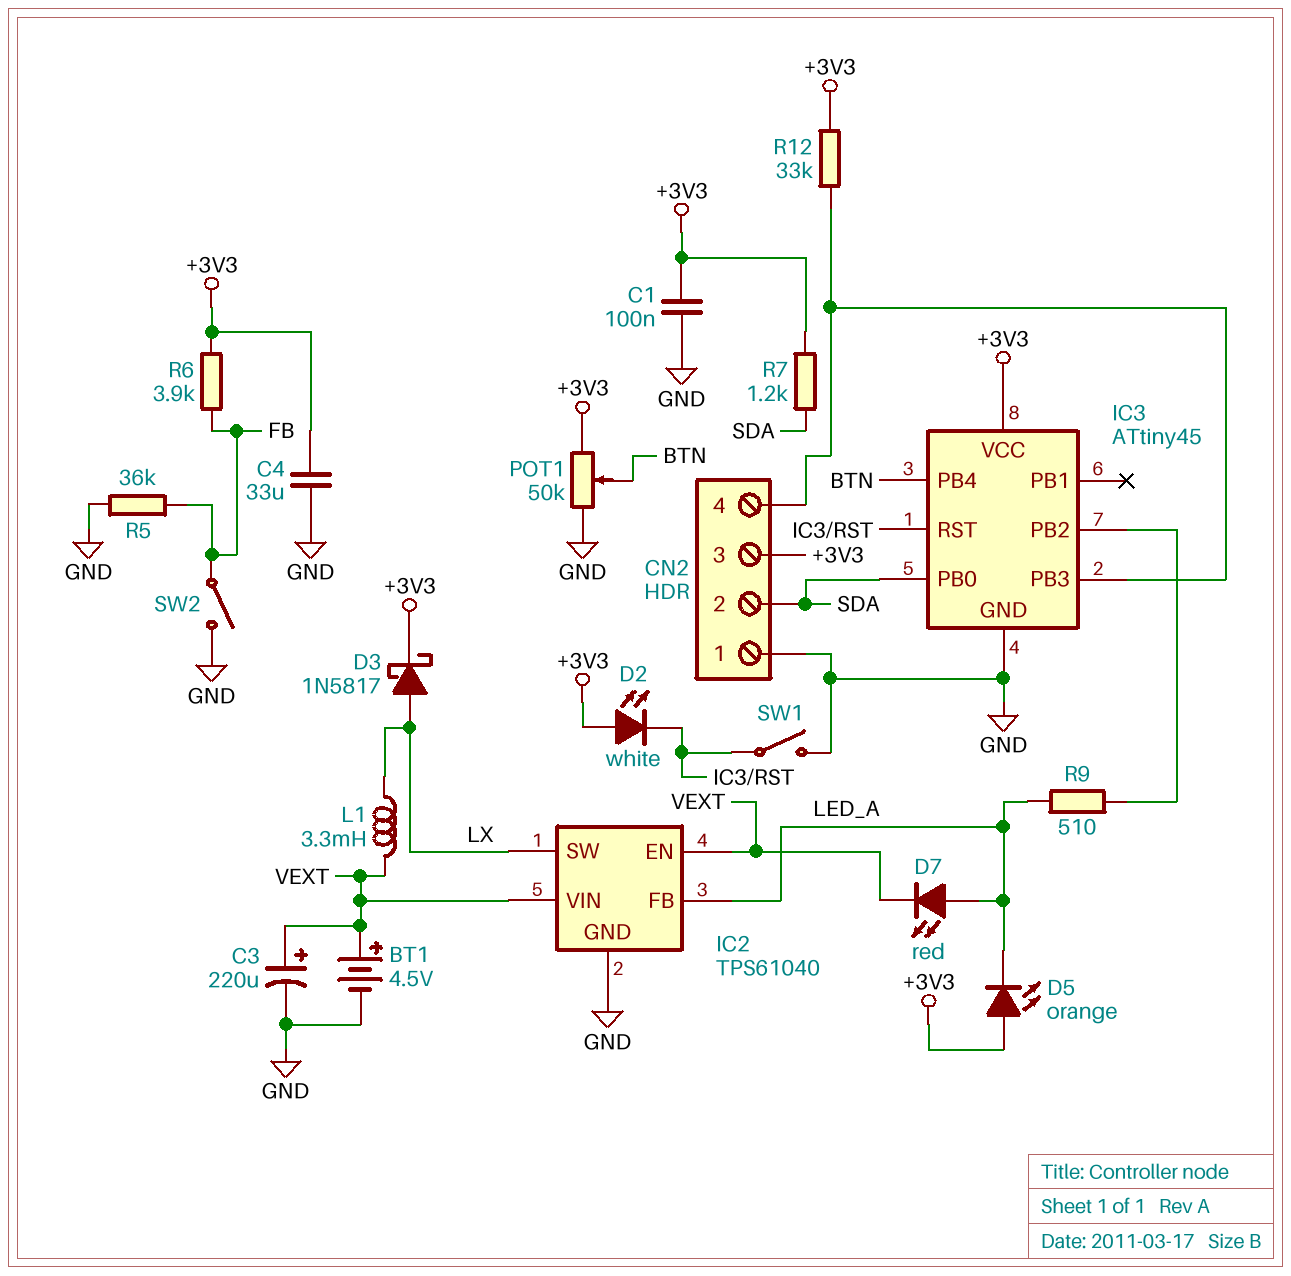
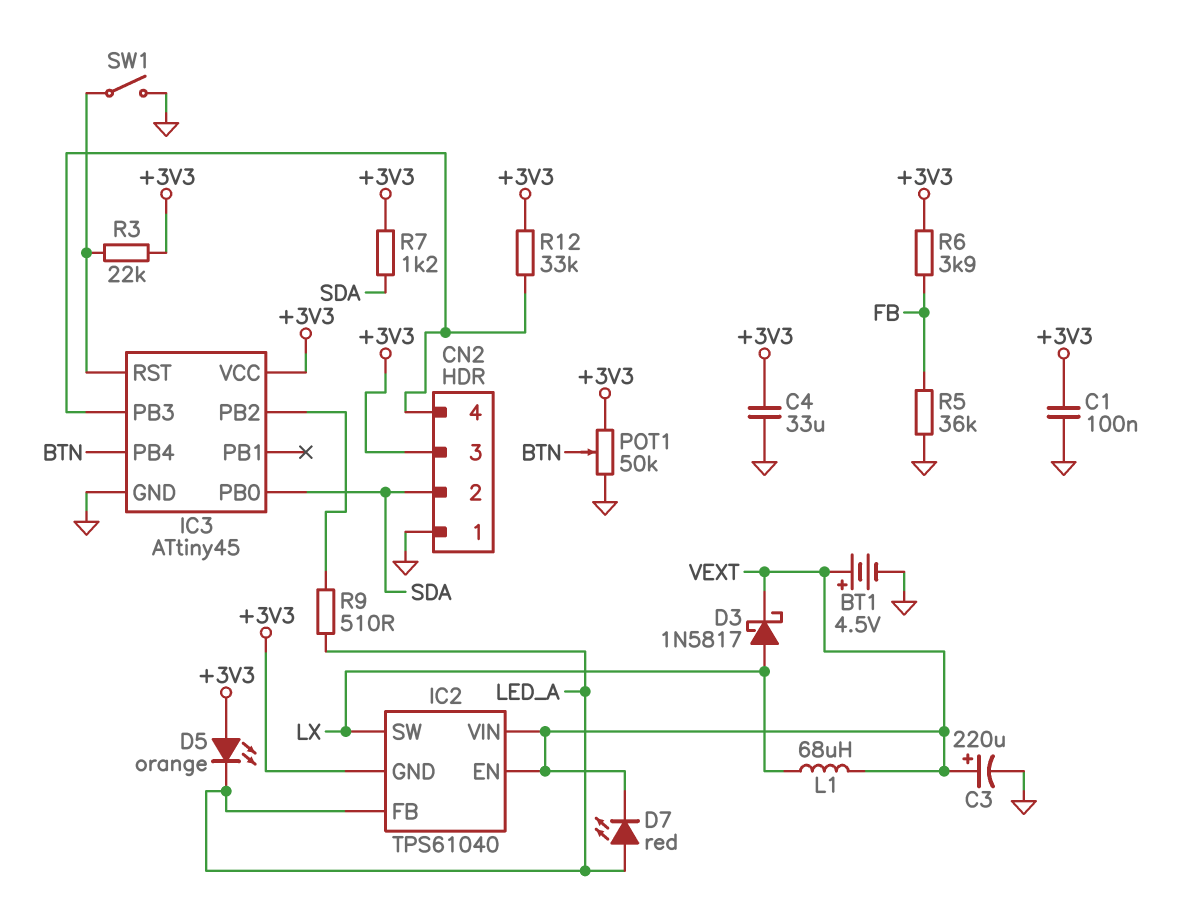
D2: LED white (A +3V3, K IC3/RST) -> none
D3: schottky 1N5817 (A LX, K +3V3) -> schottky 1N5817 (A LX, K VEXT)
IC2 pin GND: GND -> +3V3
L1: 3.3mH (LX, VEXT) -> 68uH (LX, VEXT)
R3: none -> 22k (+3V3, IC3/RST)
SW2: switch (FB, GND) -> none

